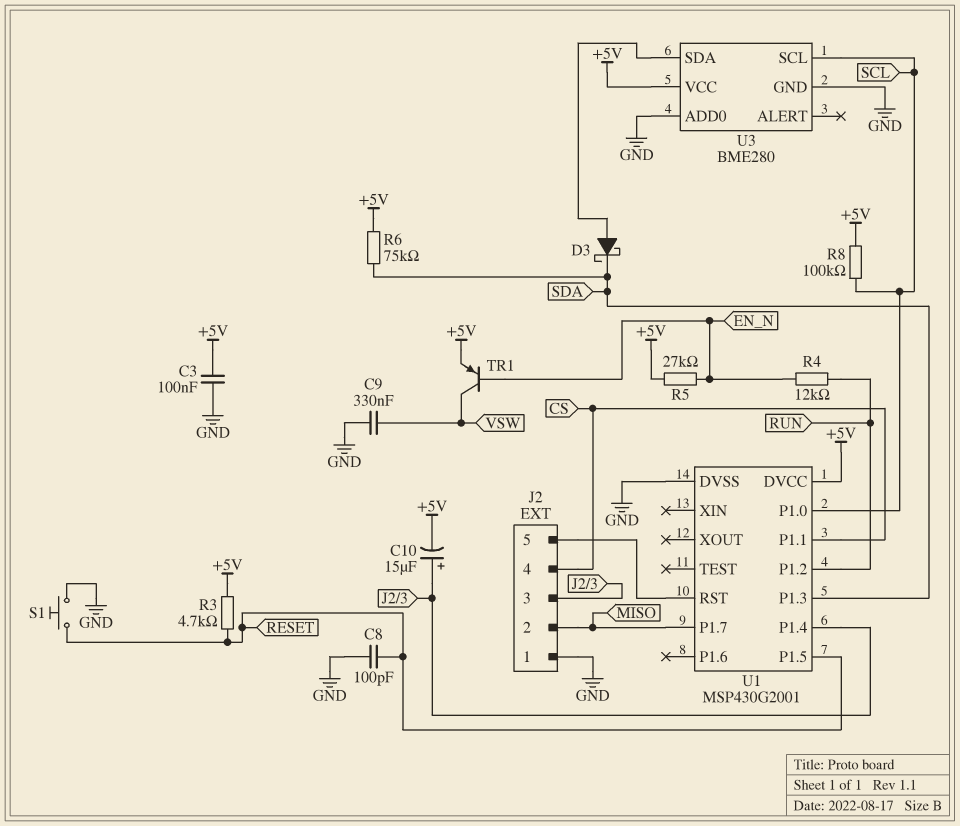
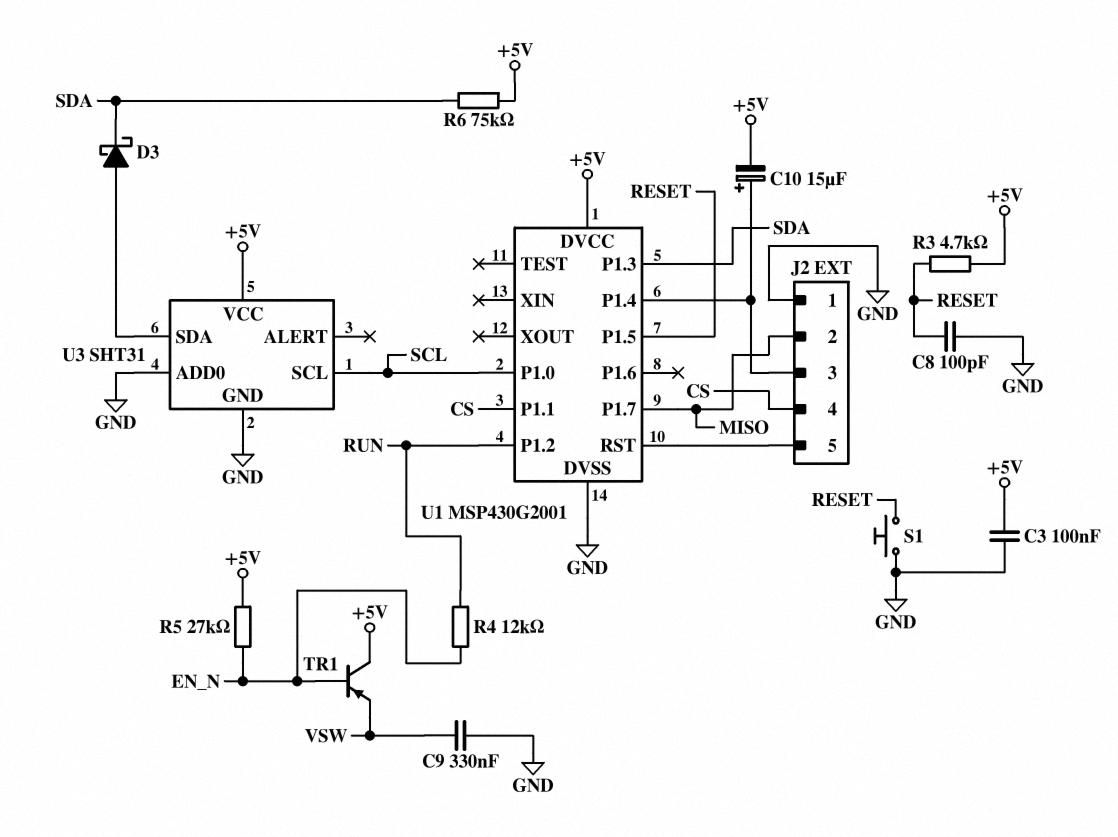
R8: 100k (+5V, SCL) -> none
TR1: PNP (B EN_N, C VSW, E +5V) -> PNP (B EN_N, C +5V, E VSW)
U3: BME280 -> SHT31

